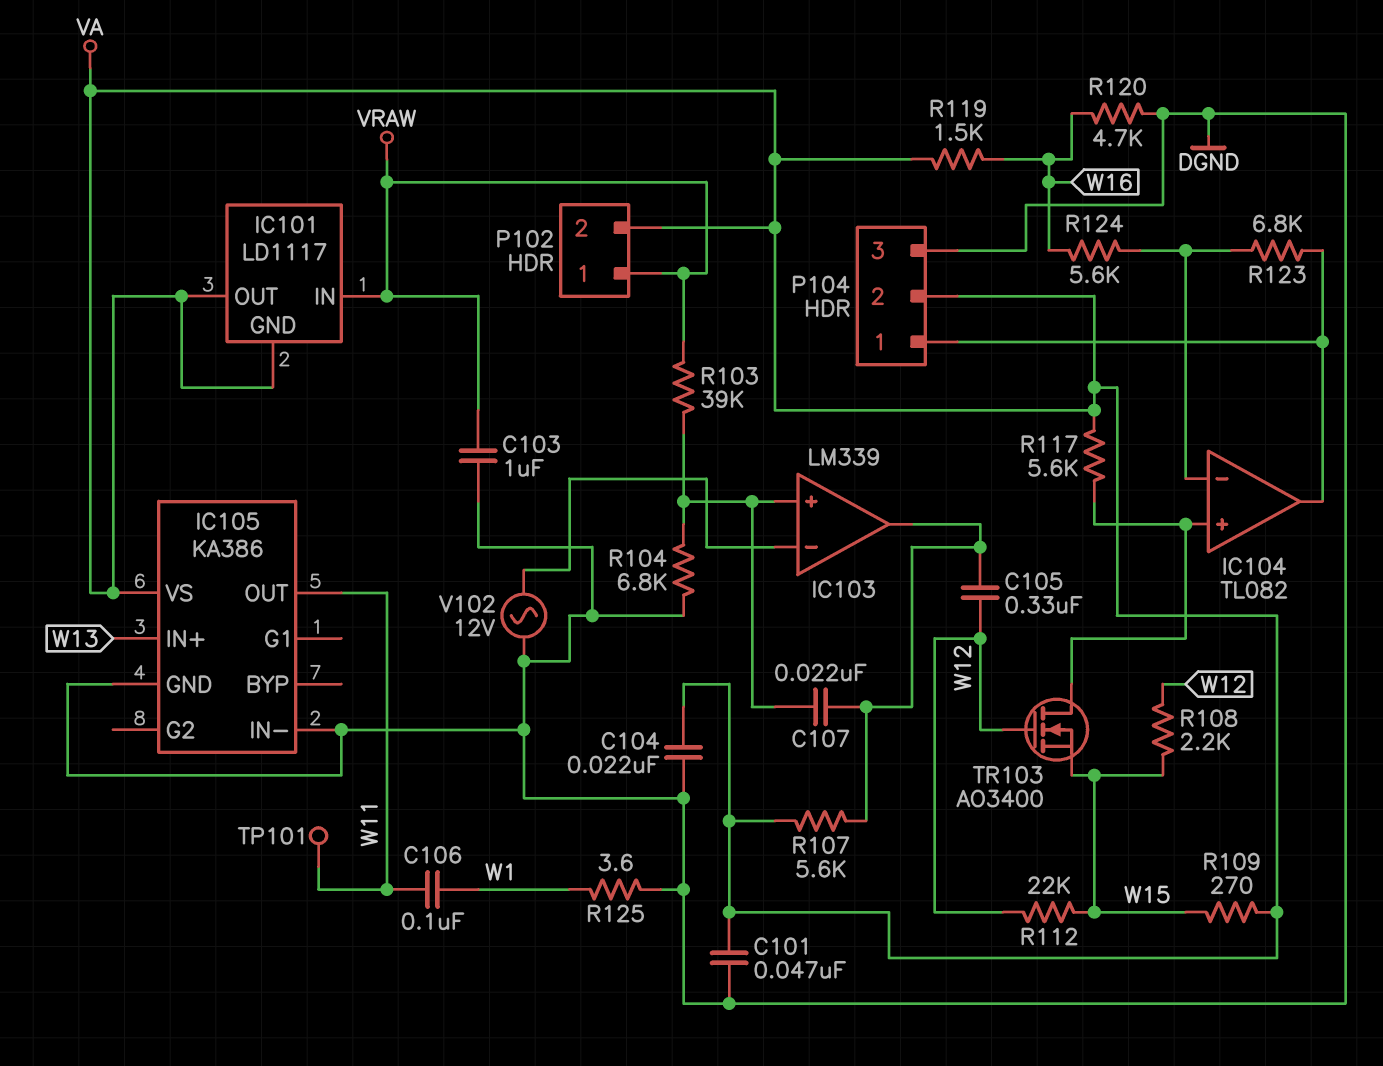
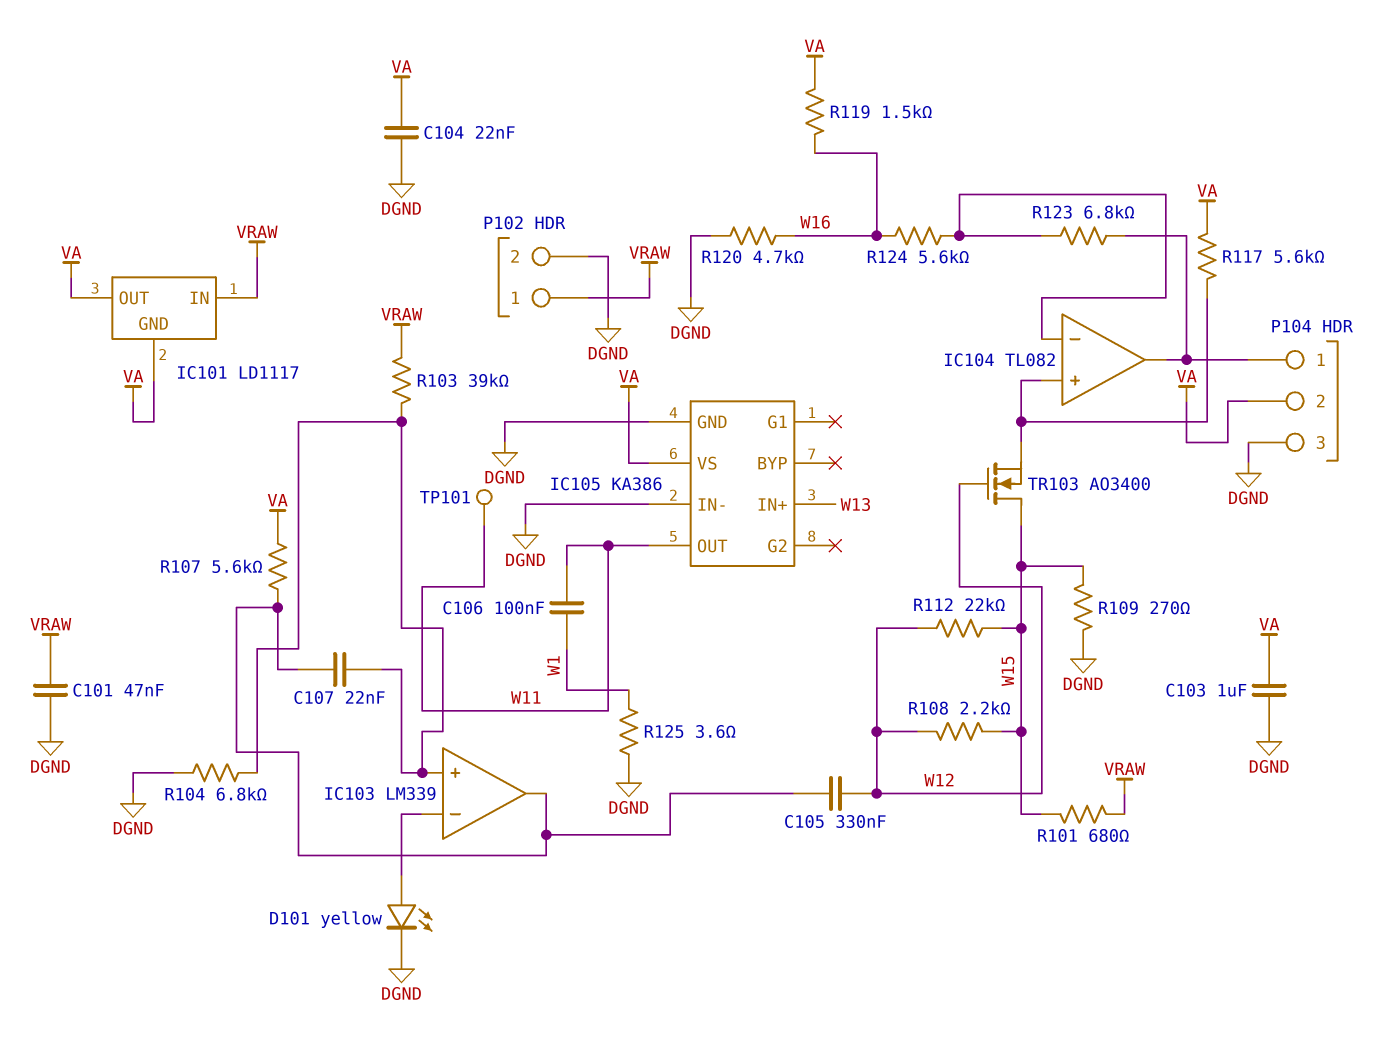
C101: 47nF (DGND, VA) -> 47nF (DGND, VRAW)
C103: 1uF (DGND, VRAW) -> 1uF (DGND, VA)
D101: none -> LED yellow (A IC103/in-, K DGND)
P102 pin 2: VA -> DGND
R101: none -> 680 (VRAW, W15)
R109: 270 (VA, W15) -> 270 (DGND, W15)
TR103: NMOS AO3400 (G W12, D IC104/in+, S W15) -> NMOS AO3400 (G W12, D W15, S IC104/in+)
V102: AC 12V (DGND, IC103/in-) -> none

